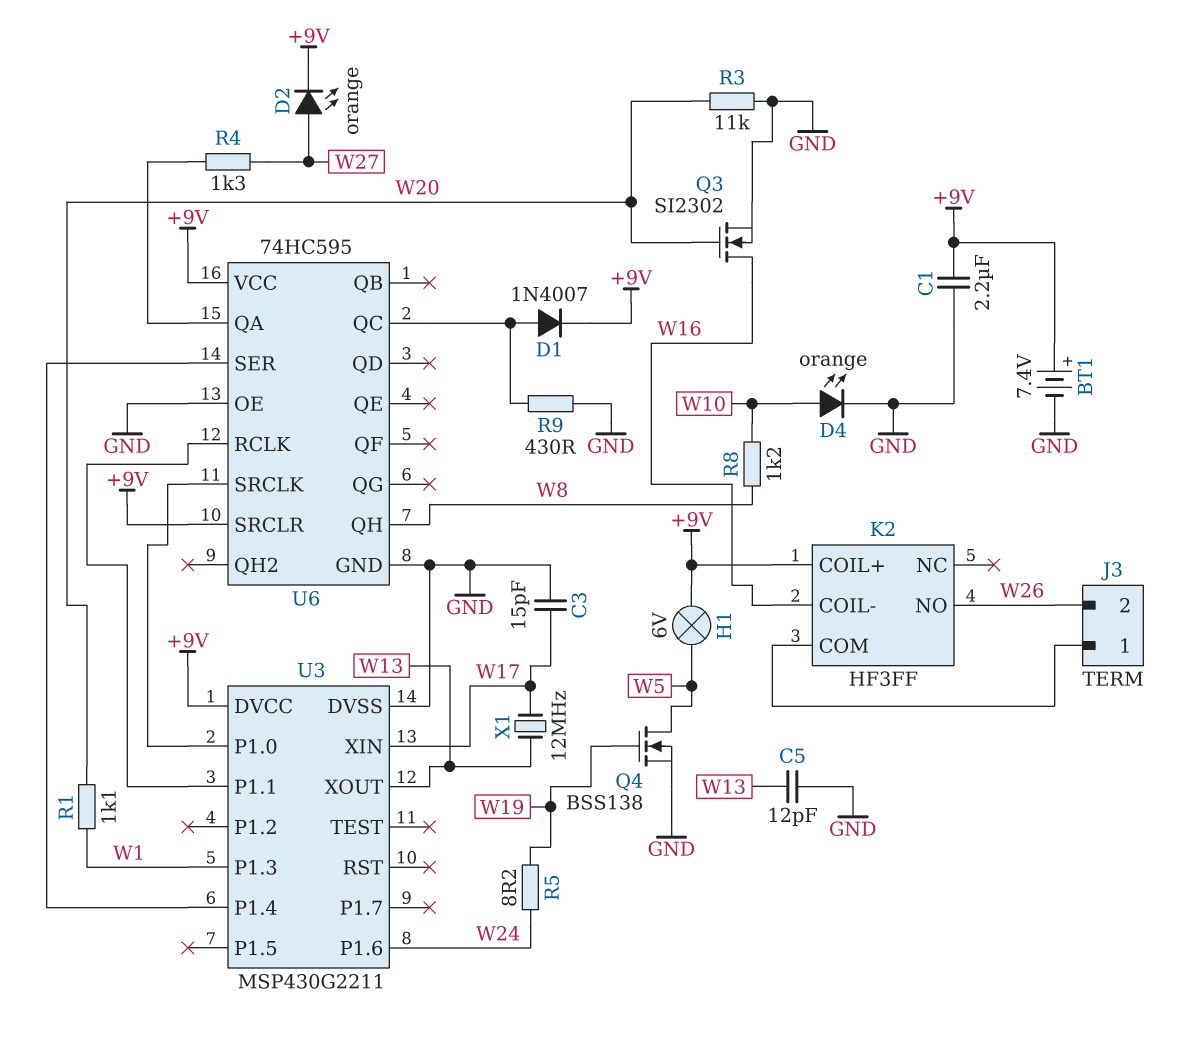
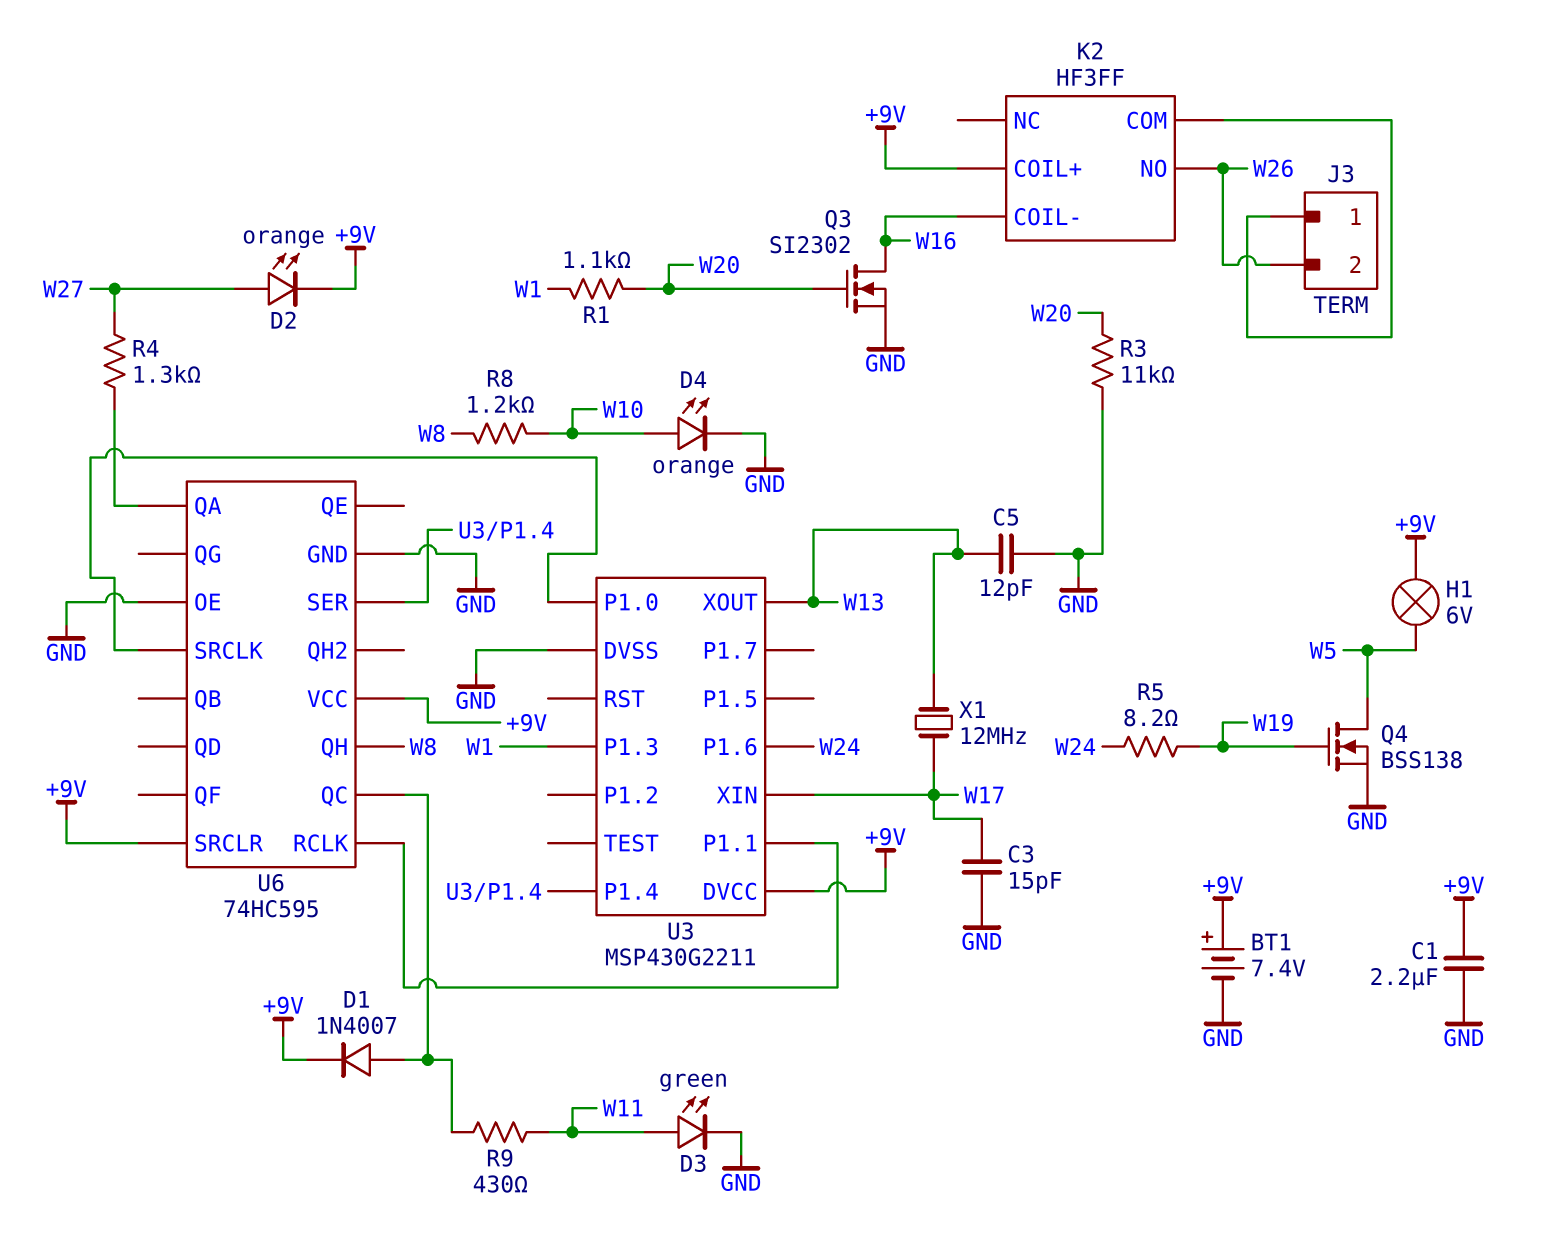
D3: none -> LED green (A W11, K GND)
R9: 430 (GND, U6/QC) -> 430 (U6/QC, W11)

